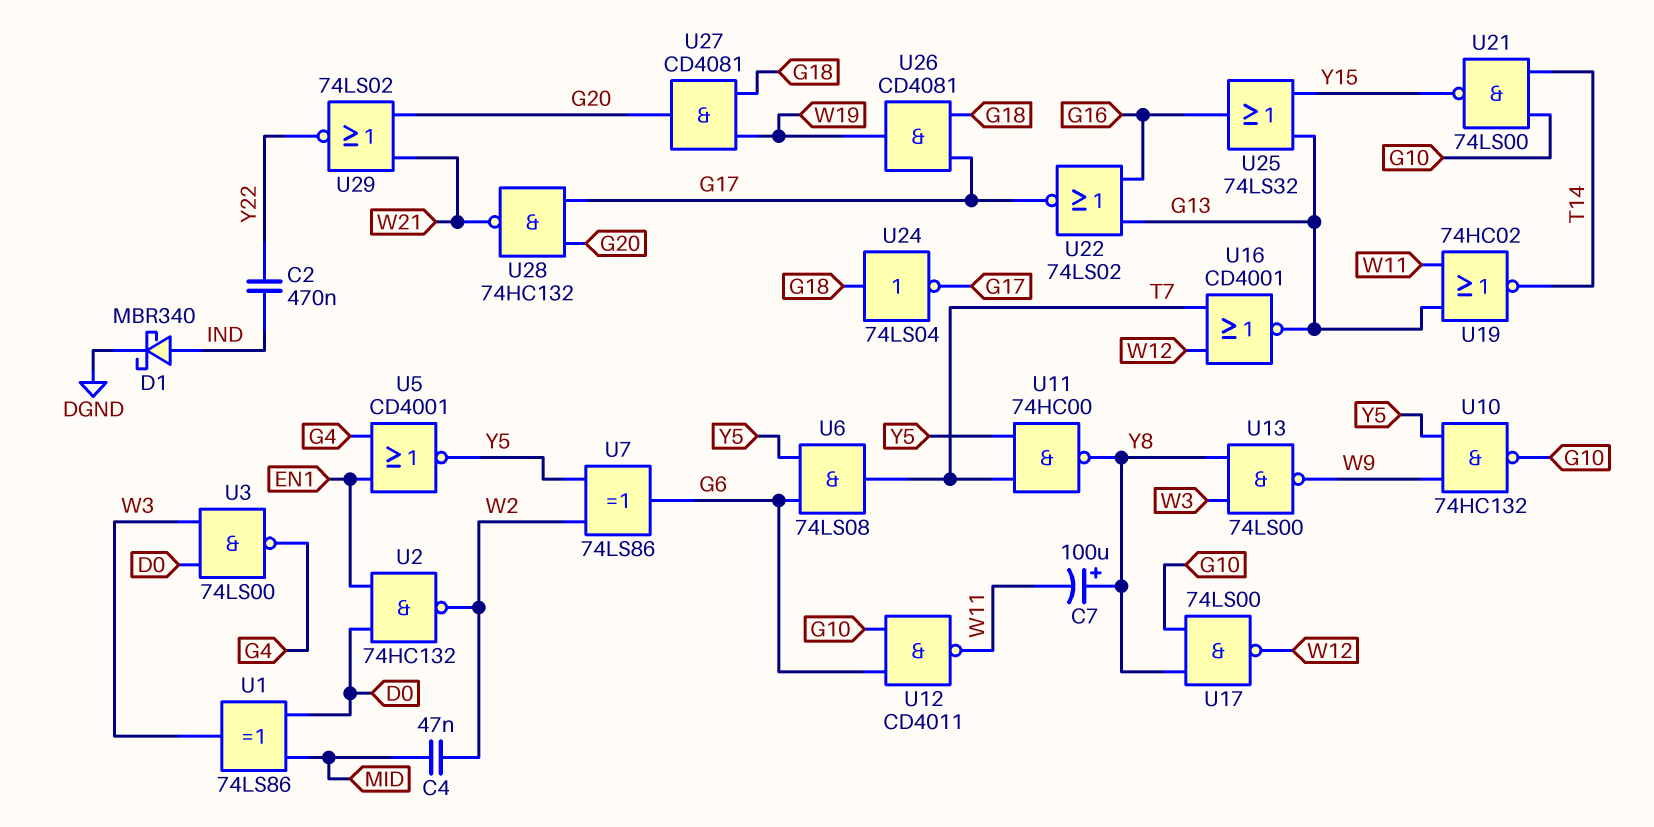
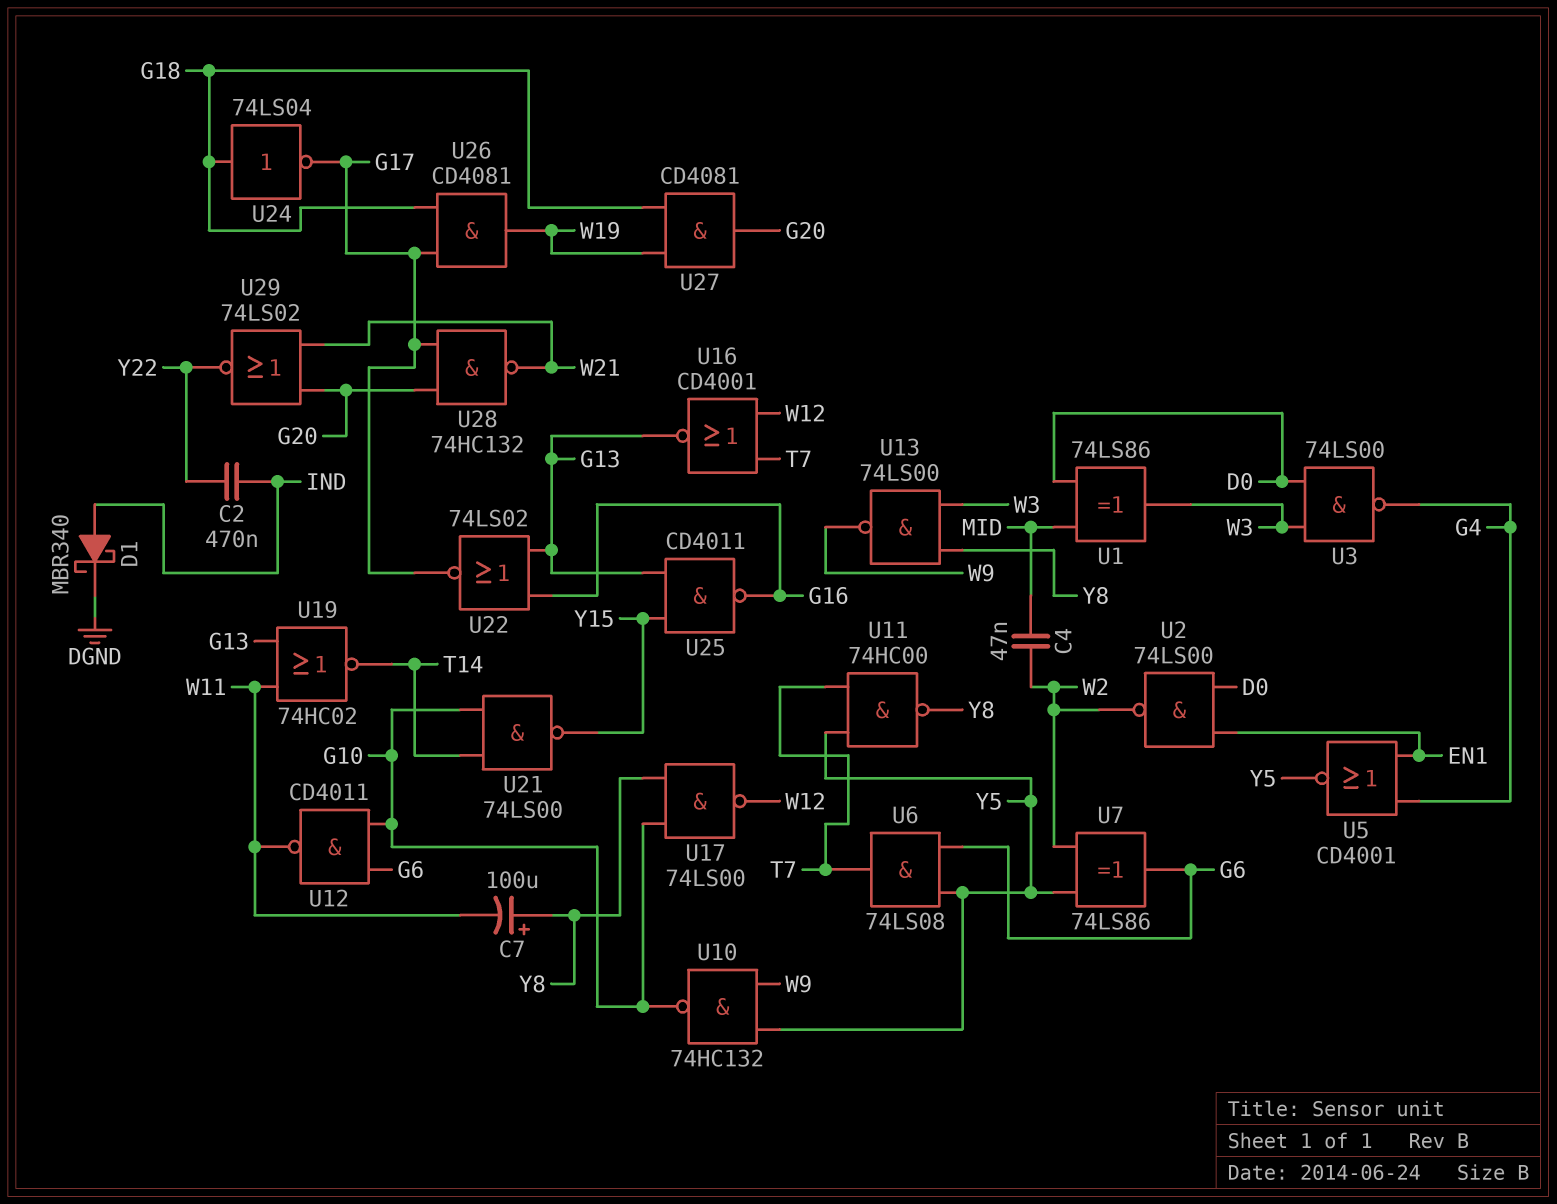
U2: NAND 74HC132 (in D0, in EN1, out W2) -> NAND 74LS00 (in D0, in EN1, out W2)
U25: OR 74LS32 (in G13, in Y15, out G16) -> NAND CD4011 (in G13, in Y15, out G16)

